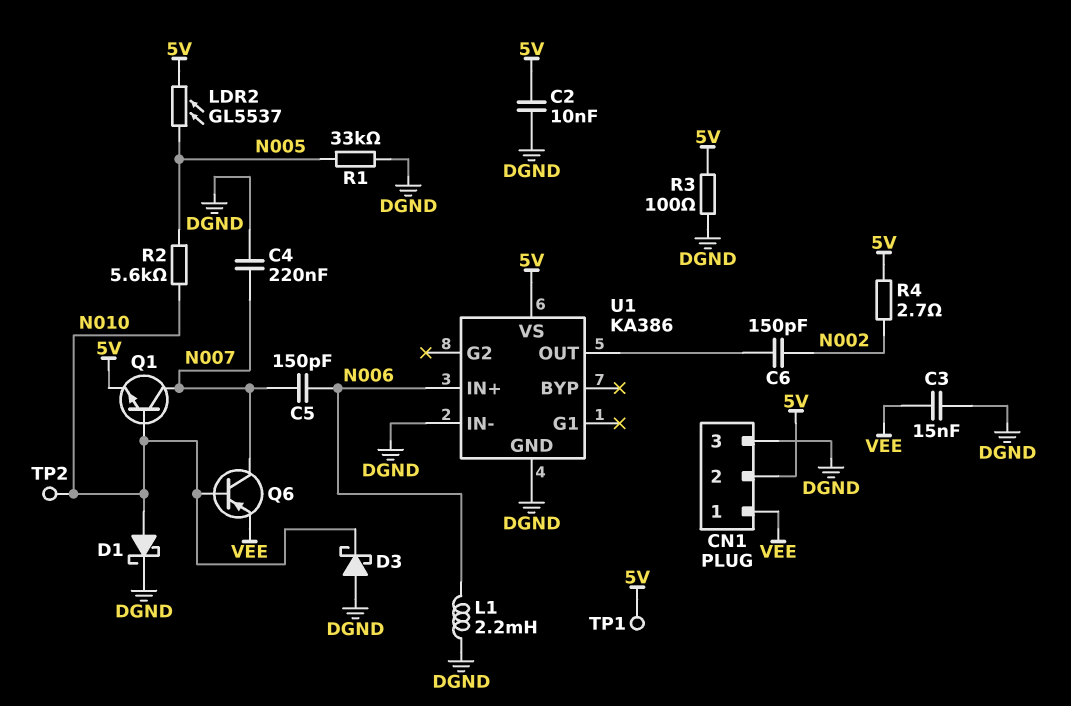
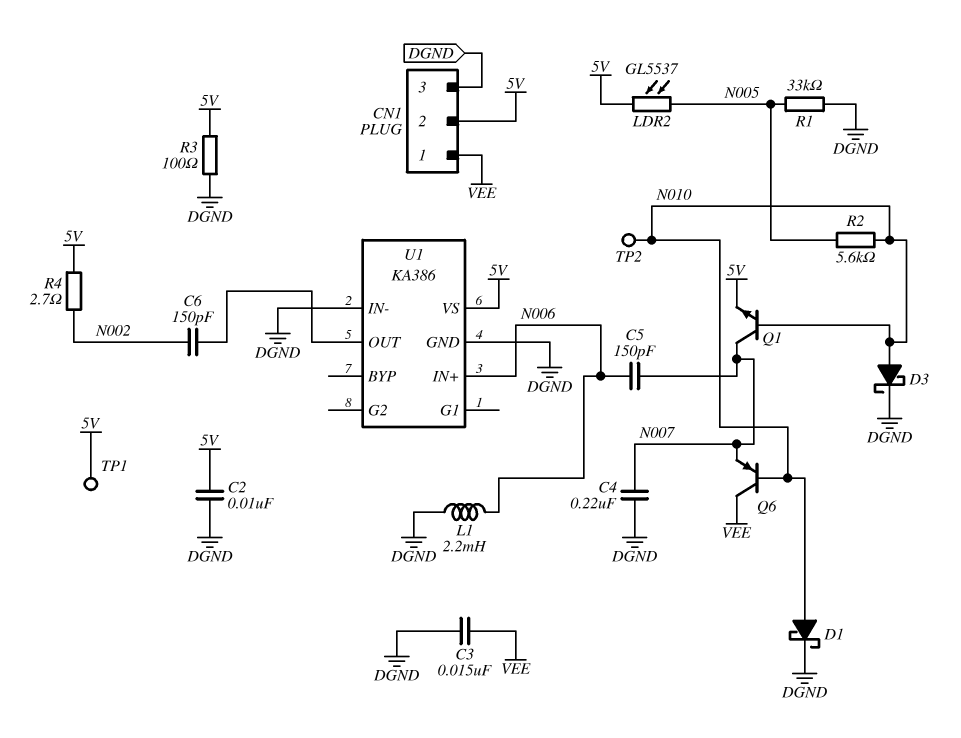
D3: schottky (A DGND, K N010) -> schottky (A N010, K DGND)
Q6: PNP (B N010, C N007, E VEE) -> PNP (B N010, C VEE, E N007)

